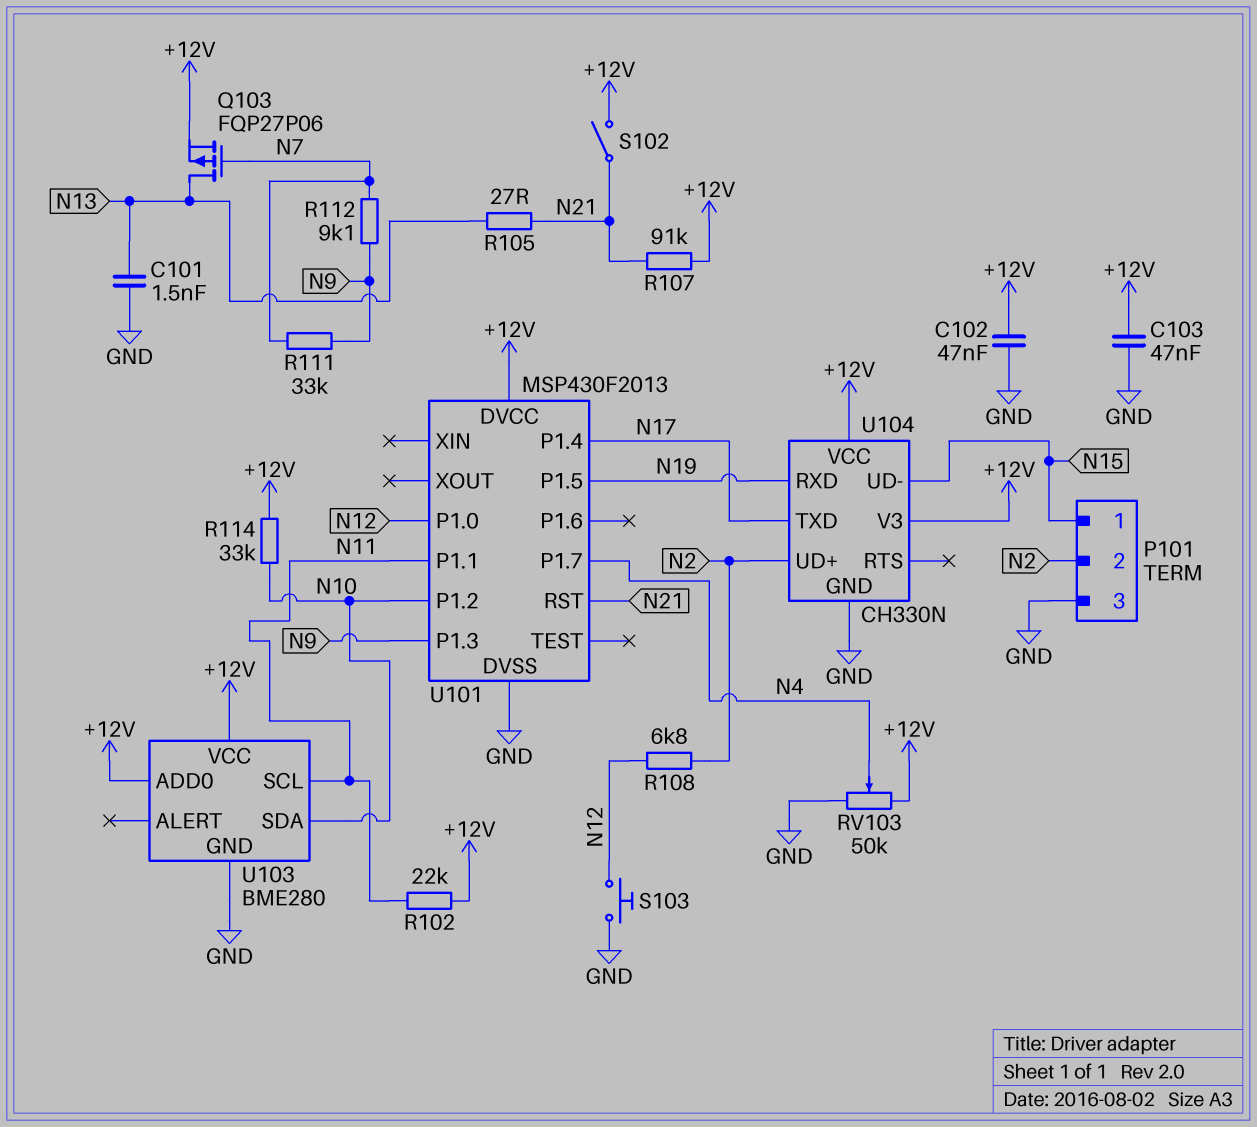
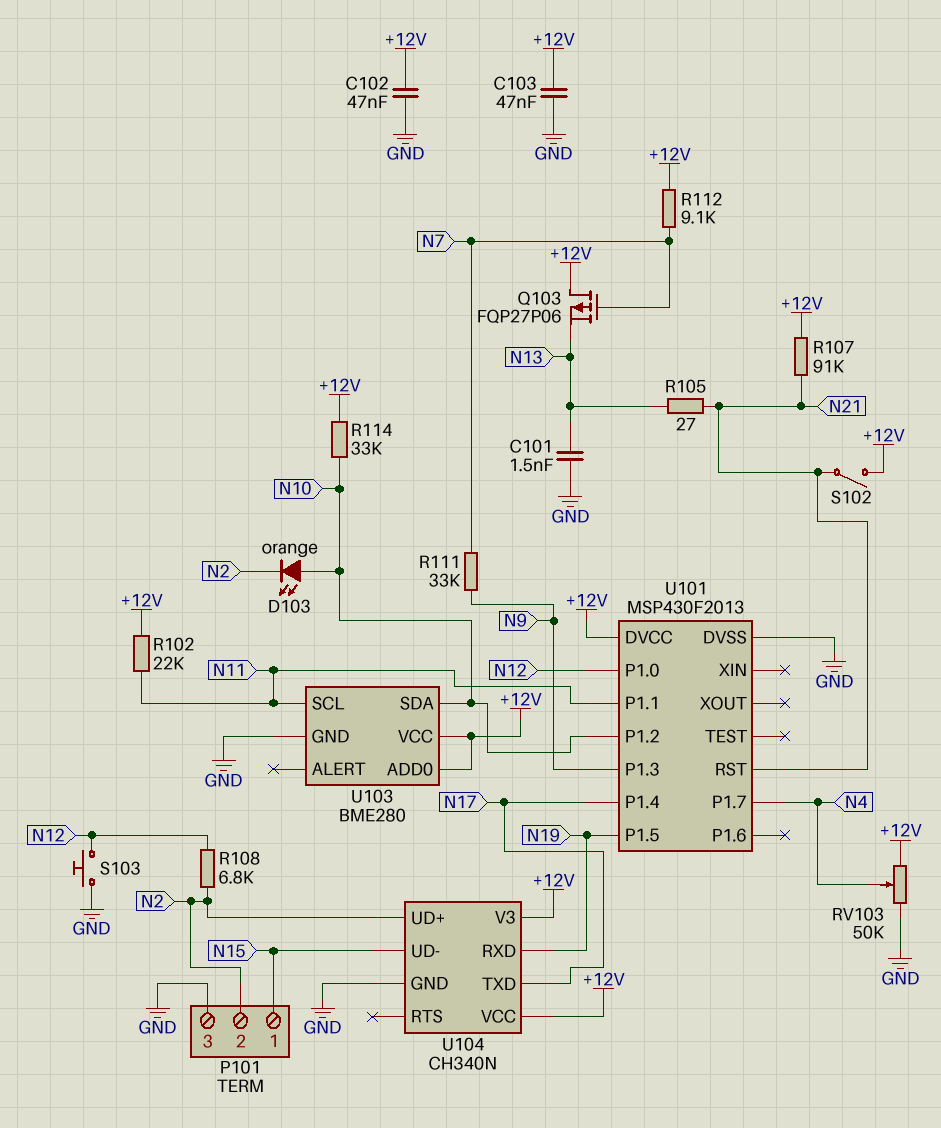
D103: none -> LED orange (A N10, K N2)
Q103: PMOS FQP27P06 (G N7, D N13, S +12V) -> PMOS FQP27P06 (G N7, D +12V, S N13)
R112: 9.1k (N7, N9) -> 9.1k (+12V, N7)
U104: CH330N -> CH340N

